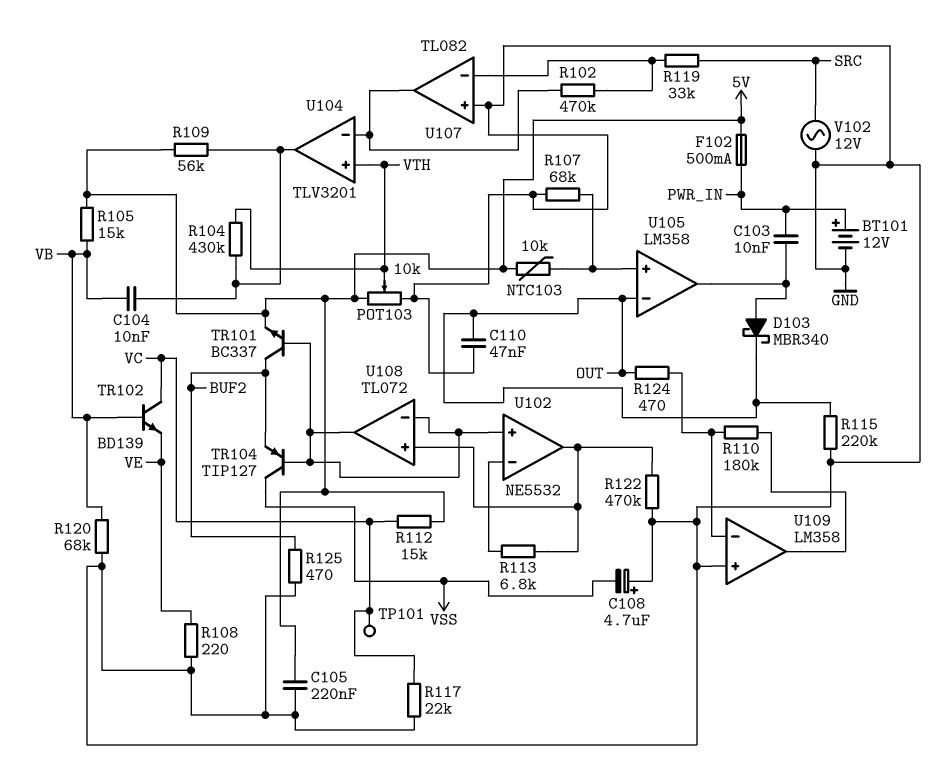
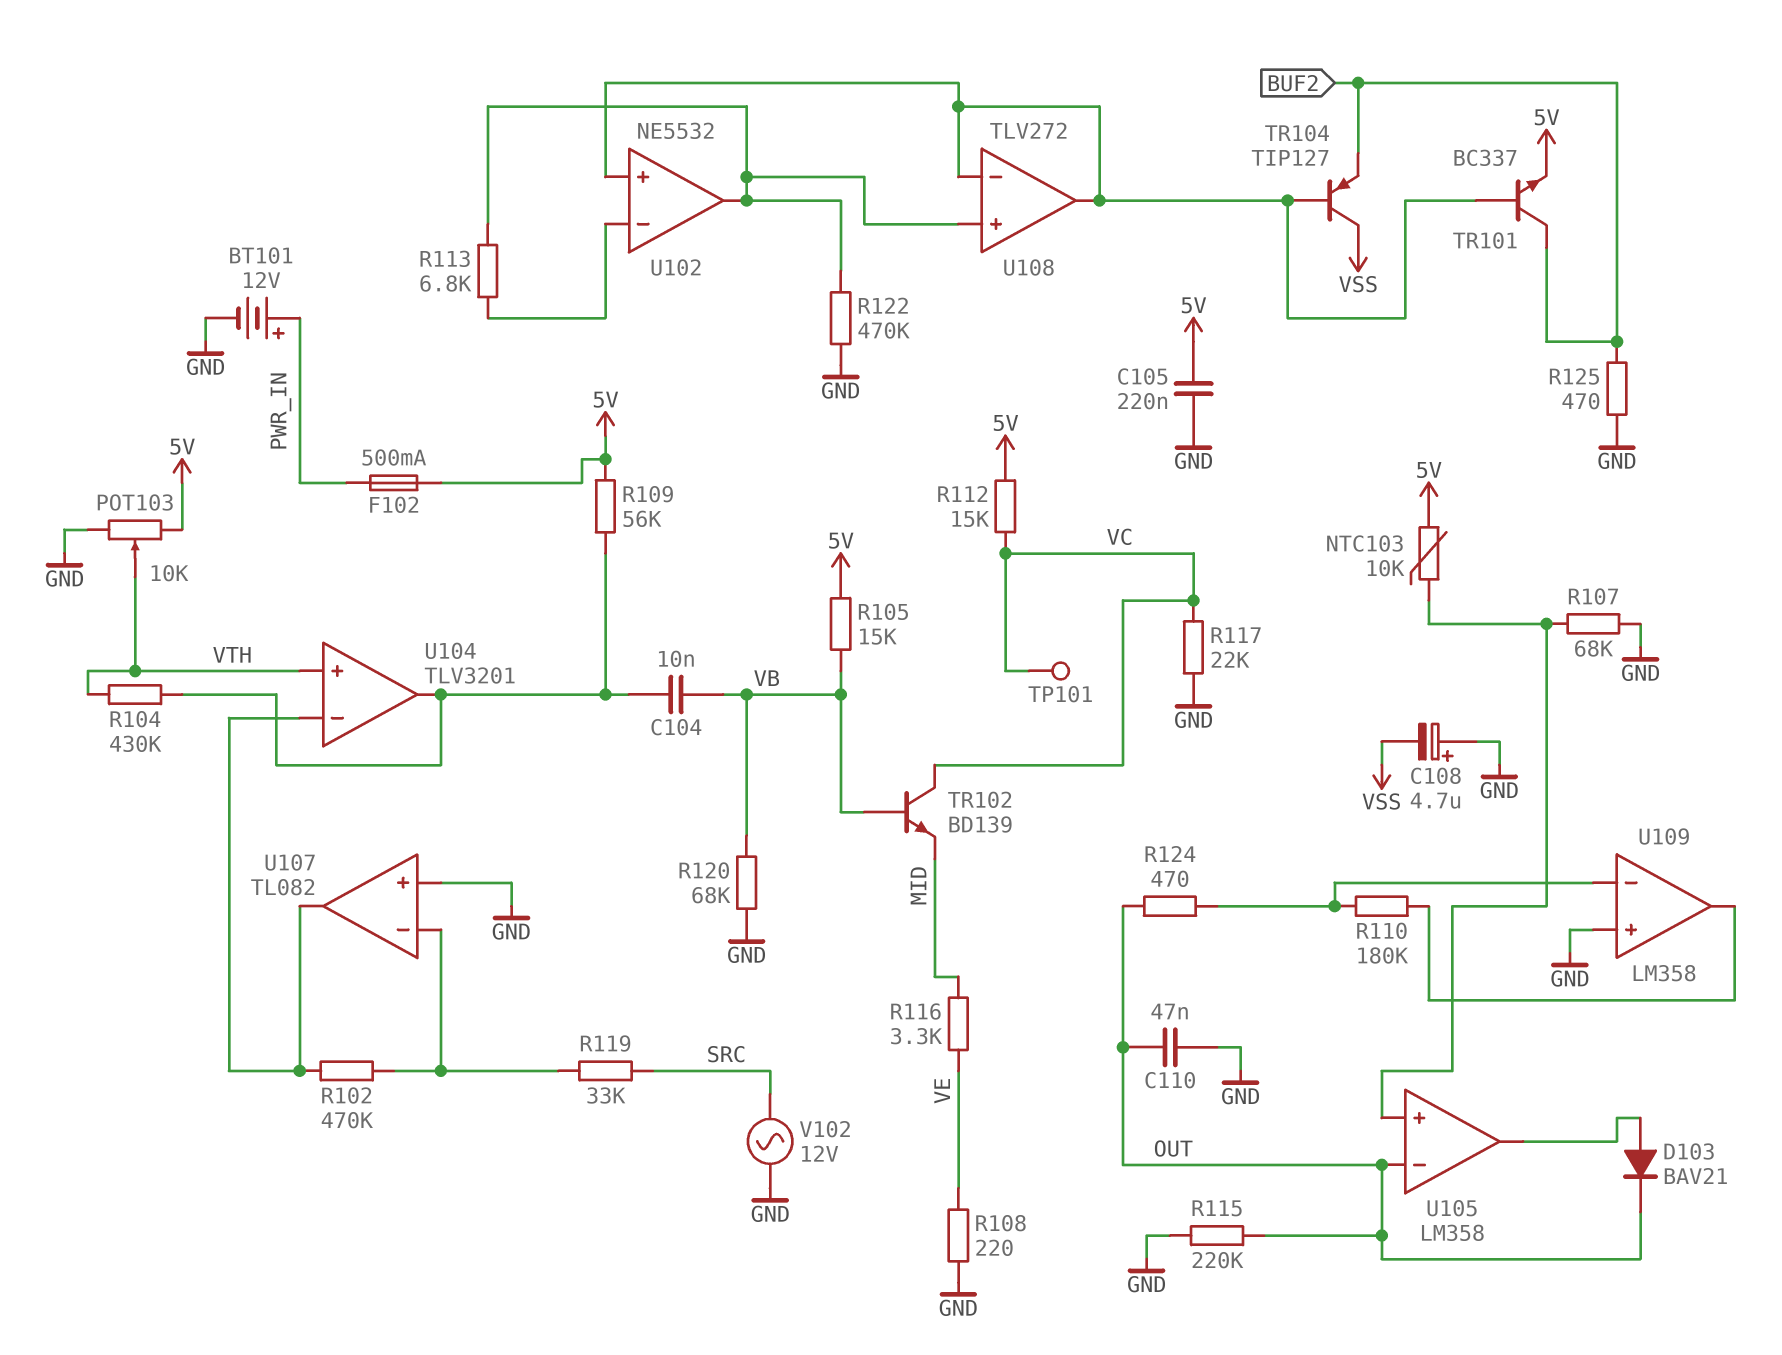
C103: 10nF (PWR_IN, U105/out) -> none
D103: schottky MBR340 (A U105/out, K OUT) -> diode BAV21 (A U105/out, K OUT)
R116: none -> 3.3k (MID, VE)
TR102: NPN BD139 (B VB, C VC, E VE) -> NPN BD139 (B VB, C VC, E MID)
U108: TL072 -> TLV272

